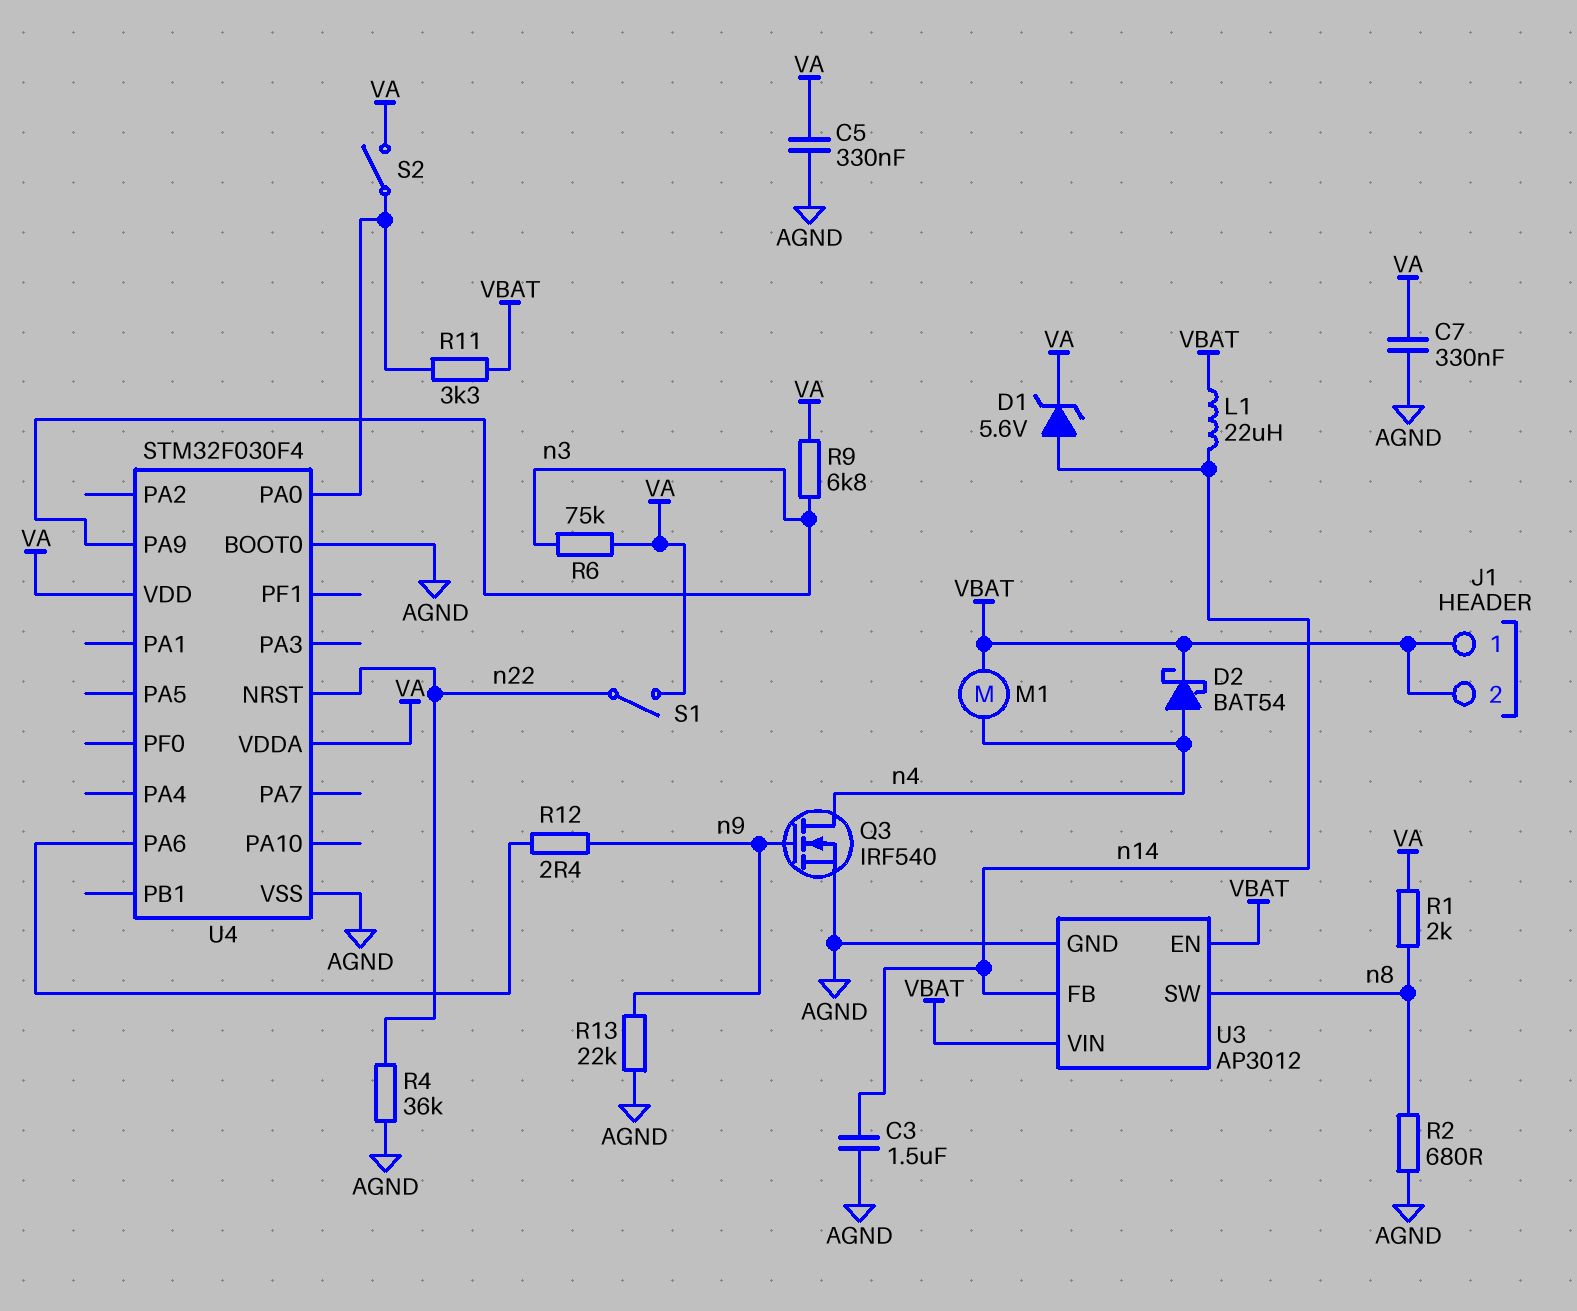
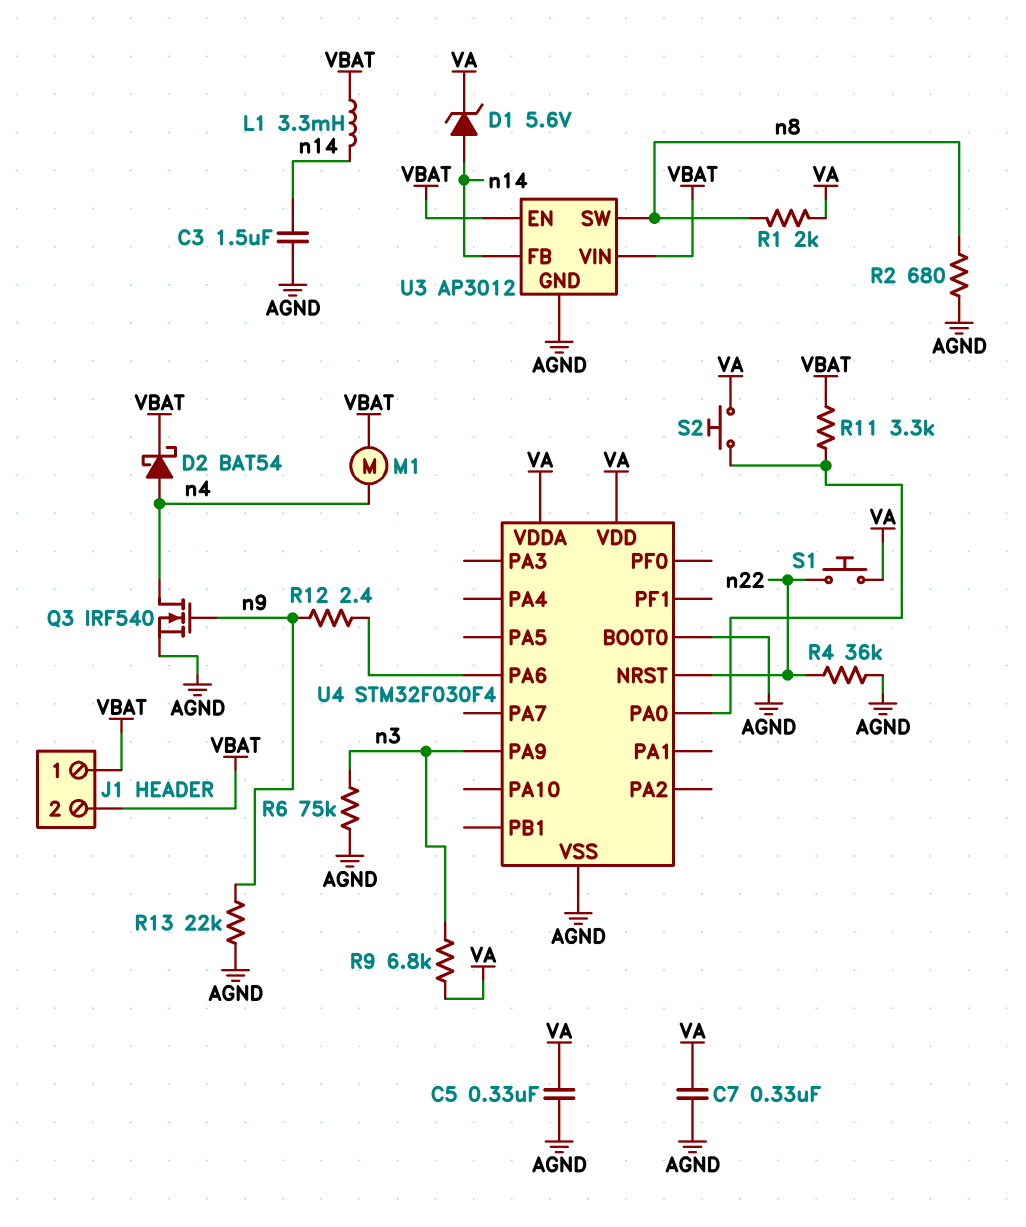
L1: 22uH (VBAT, n14) -> 3.3mH (VBAT, n14)
R6: 75k (VA, n3) -> 75k (AGND, n3)
S1: switch (VA, n22) -> button (VA, n22)
S2: switch (U4/PA0, VA) -> button (U4/PA0, VA)

